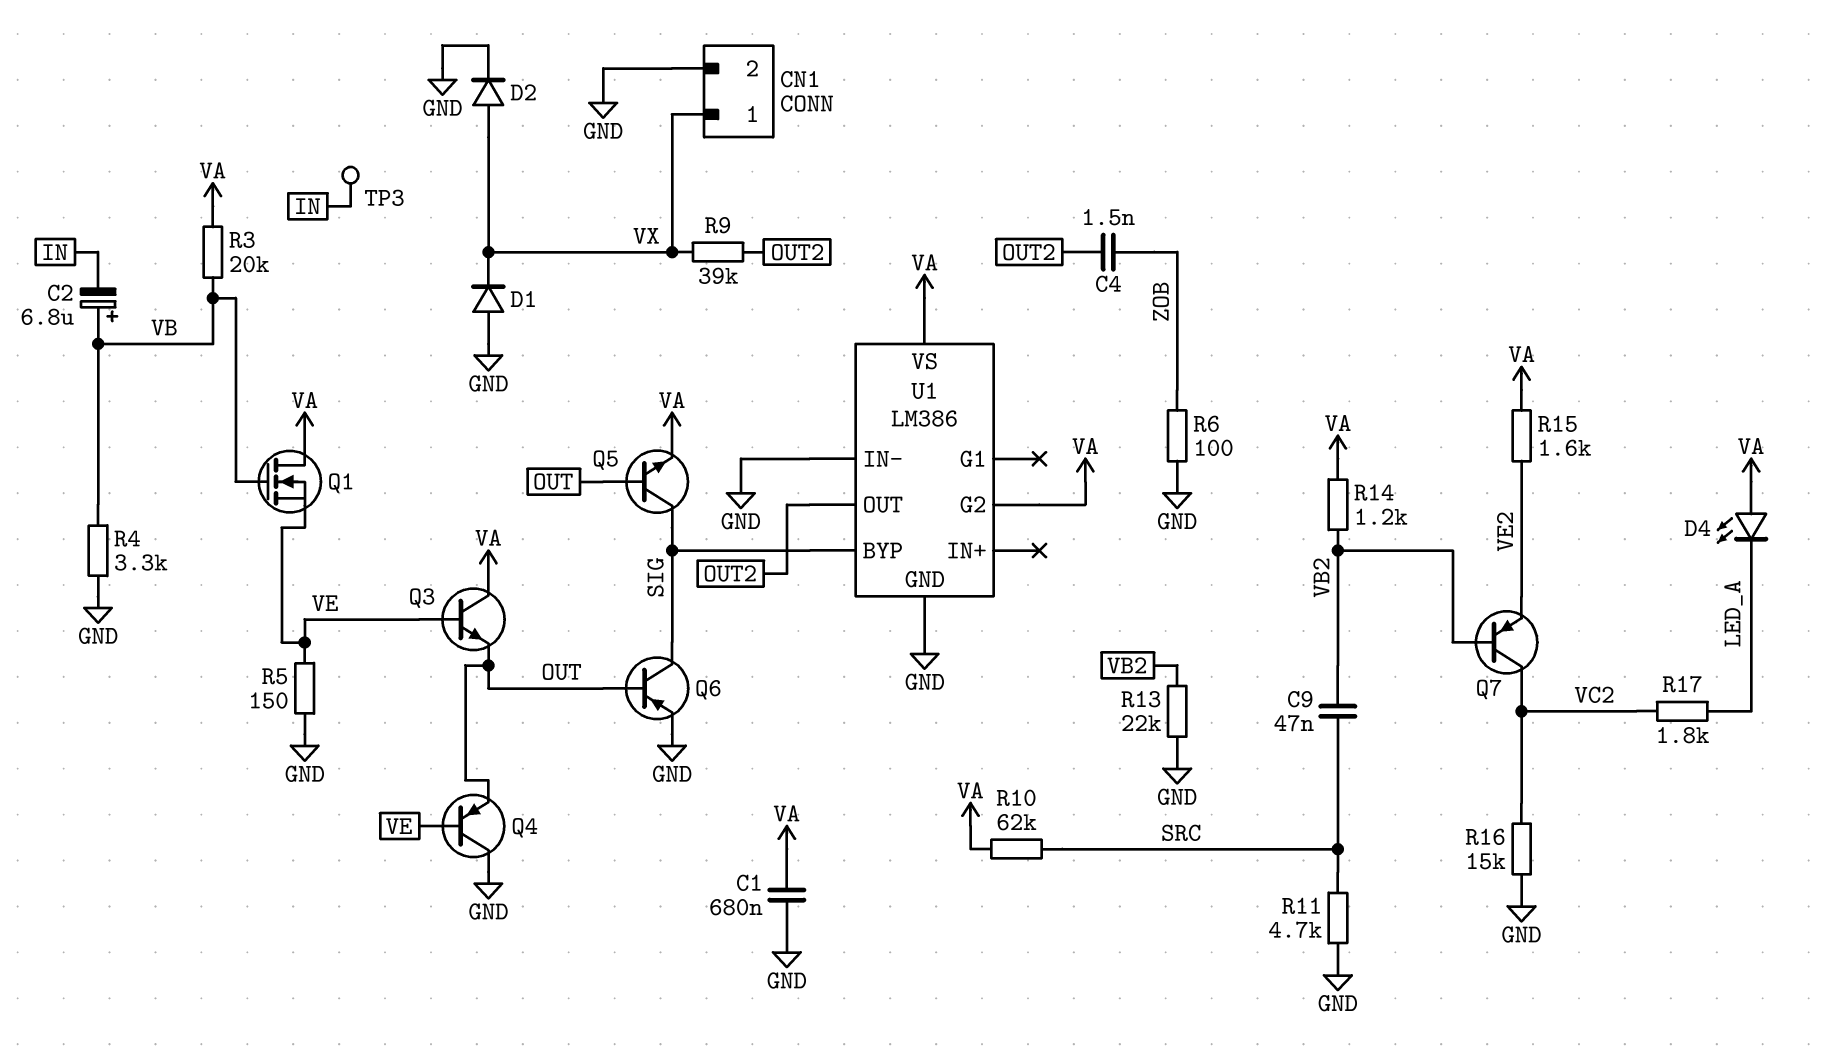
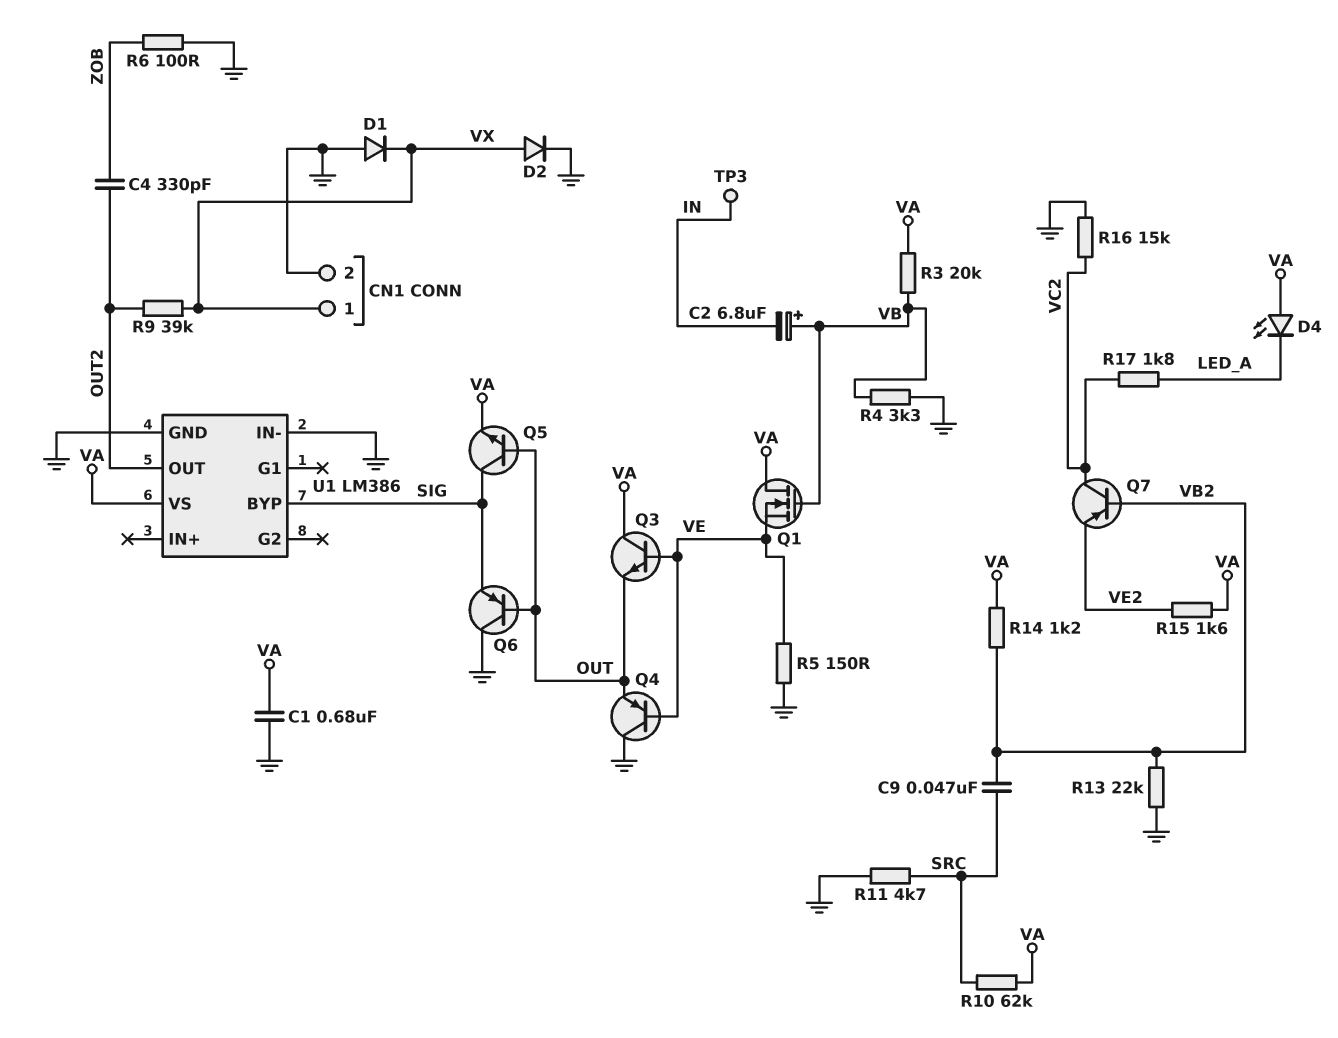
C4: 1.5nF (OUT2, ZOB) -> 330pF (OUT2, ZOB)
Q6: PNP (B OUT, C SIG, E GND) -> PNP (B OUT, C GND, E SIG)
U1 pin G2: VA -> none

